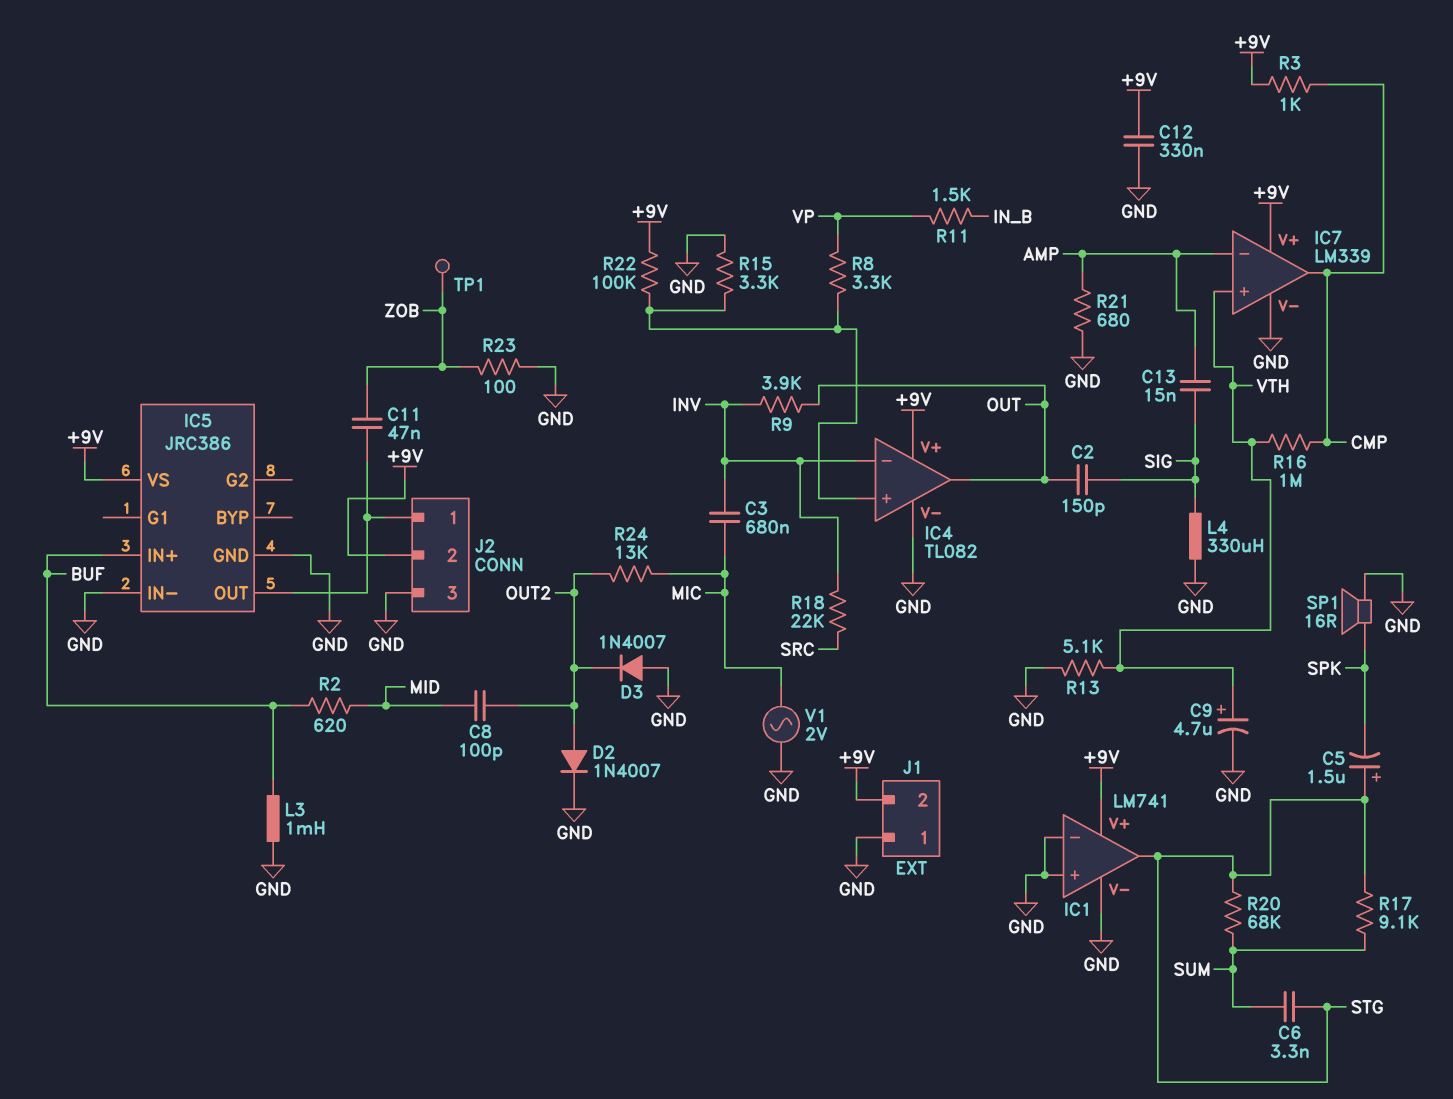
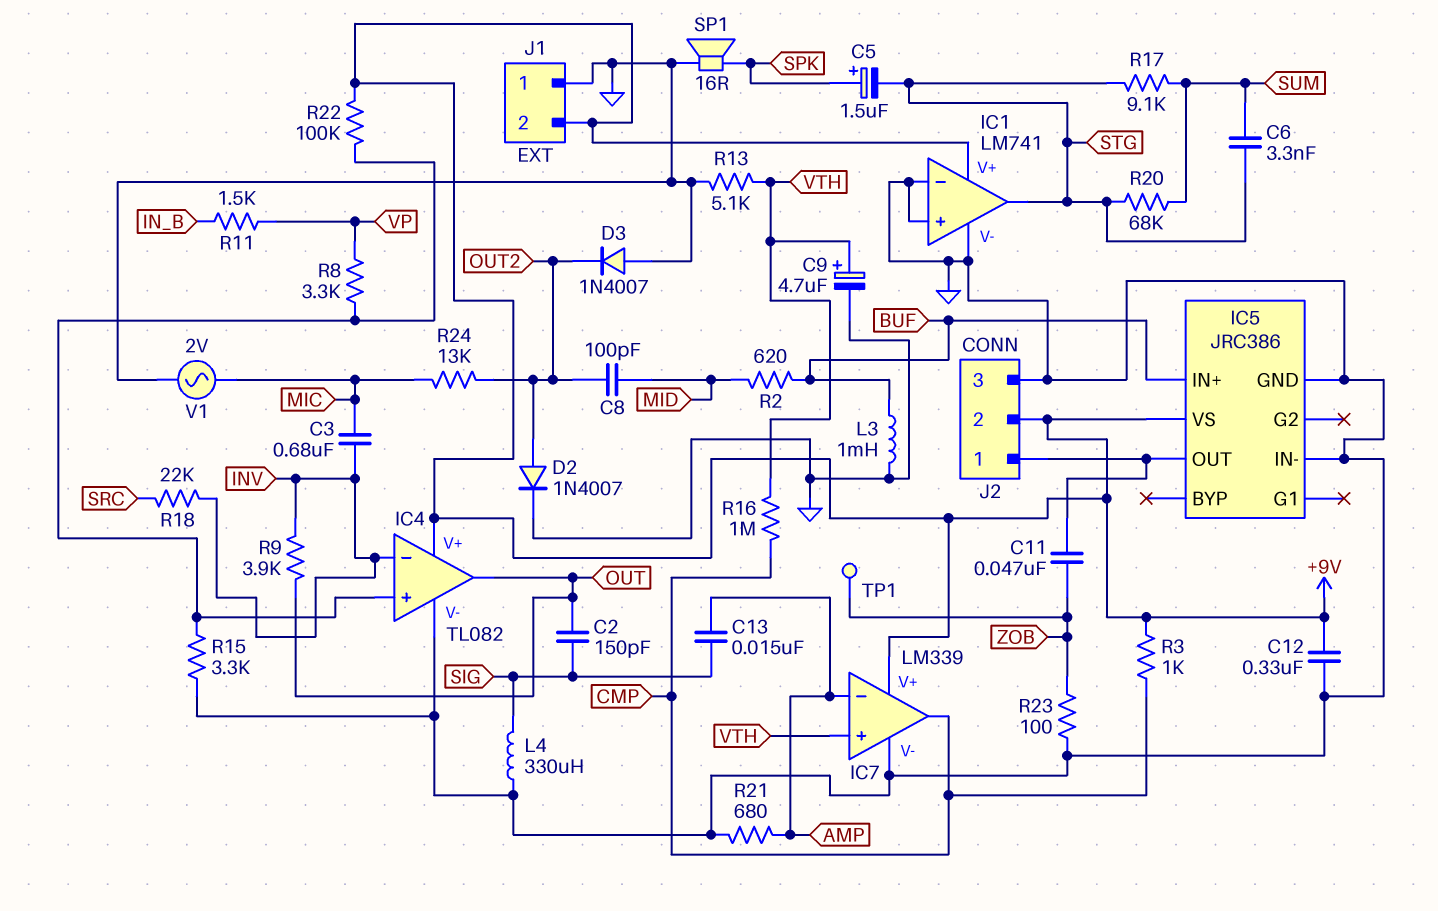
C5: 1.5uF (plus STG, minus SPK) -> 1.5uF (plus SPK, minus STG)

